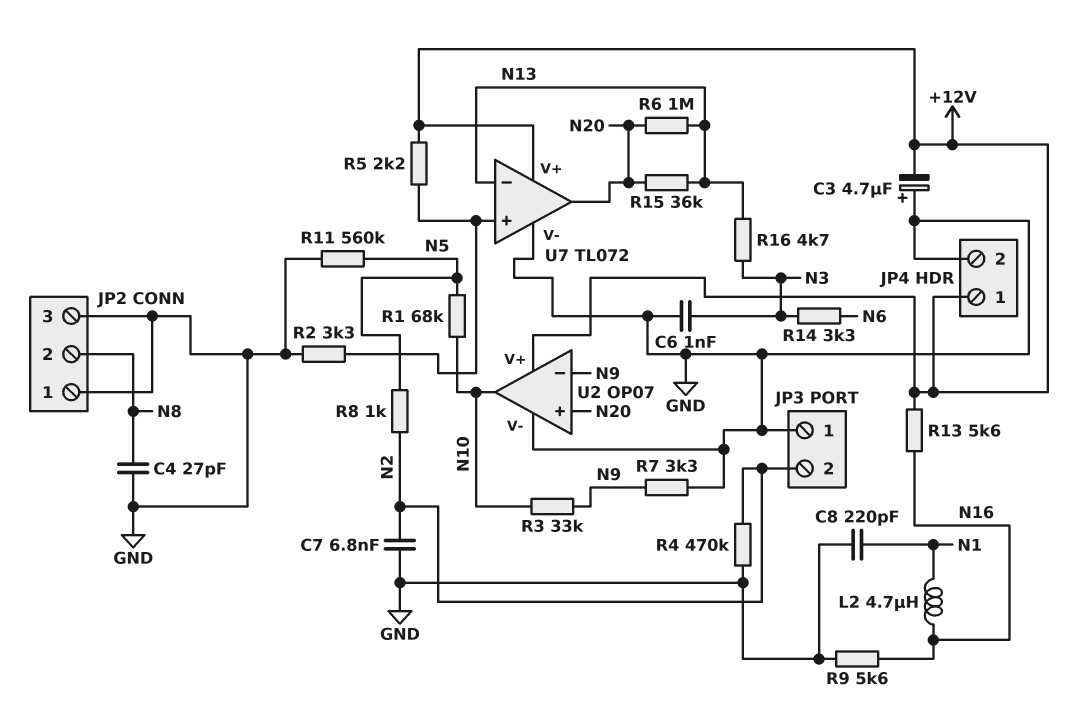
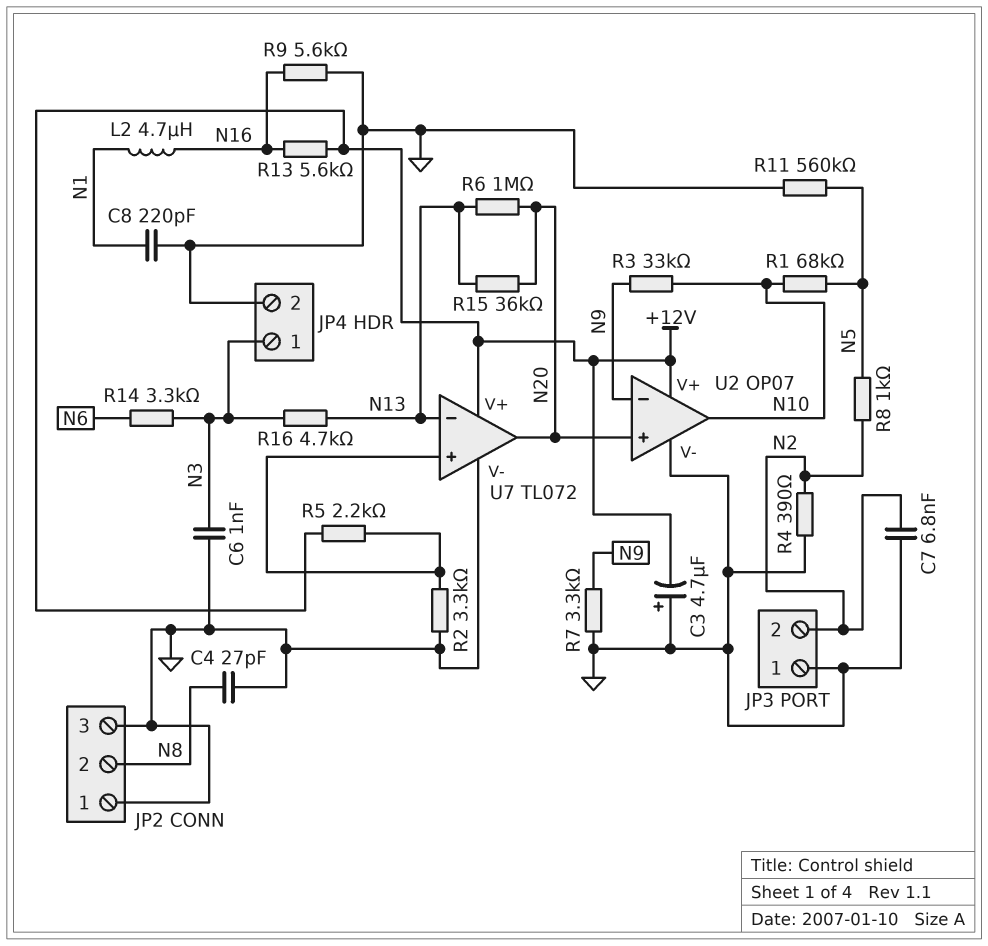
JP4 pin 1: +12V -> N3
R4: 470k (GND, N2) -> 390 (GND, N2)

